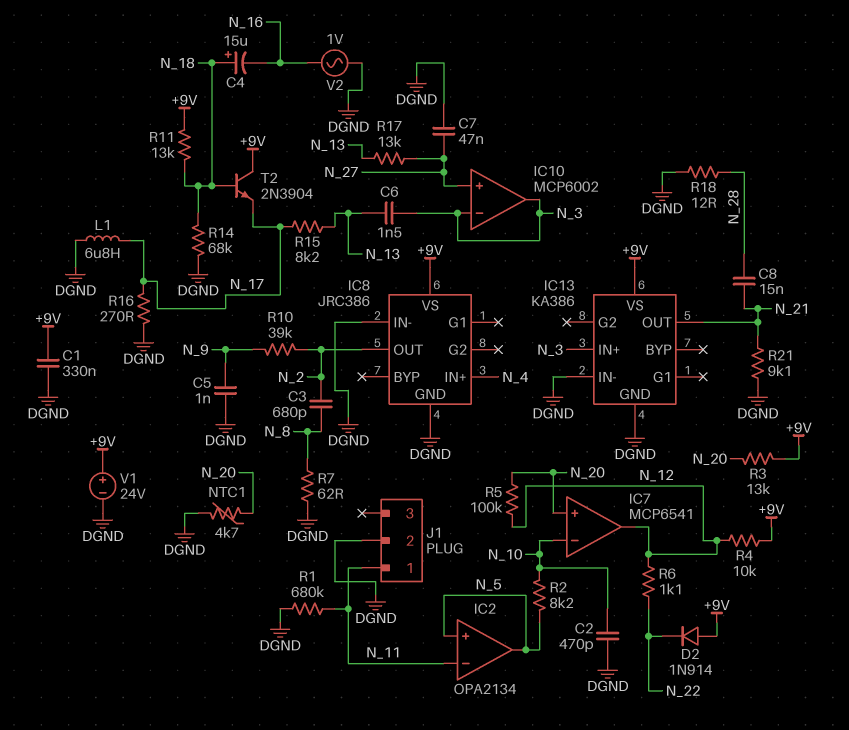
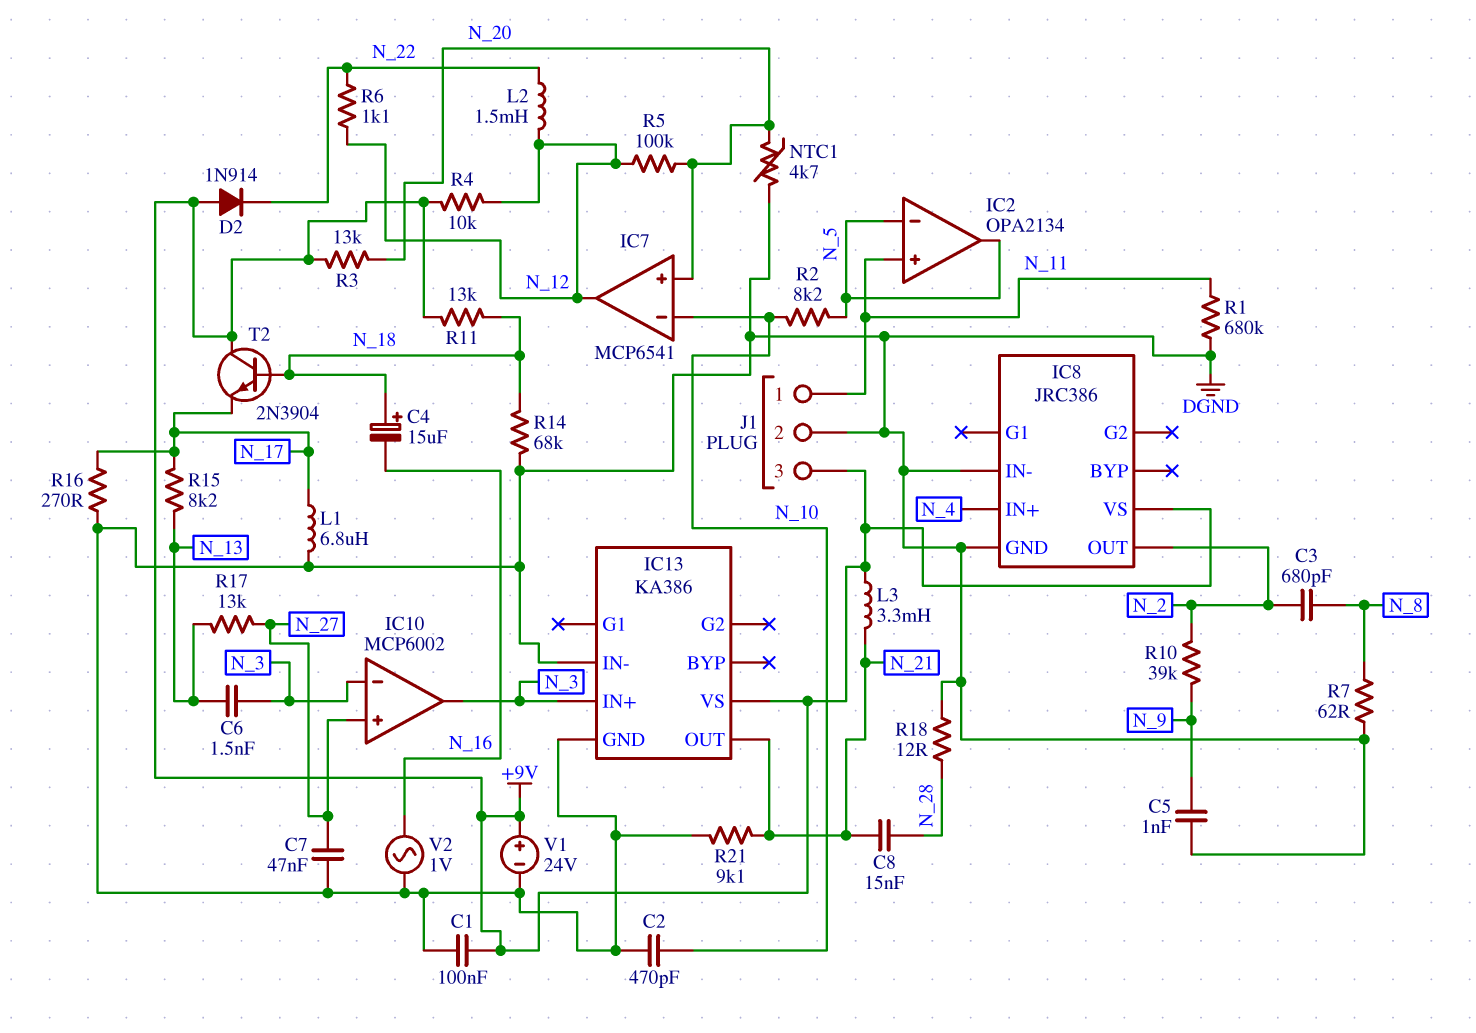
C1: 330nF (+9V, DGND) -> 100nF (+9V, DGND)
IC2 pin in+: N_5 -> N_11
IC2 pin in-: N_11 -> N_5
J1 pin 3: none -> +9V
L2: none -> 1.5mH (N_12, N_22)
L3: none -> 3.3mH (+9V, N_21)

